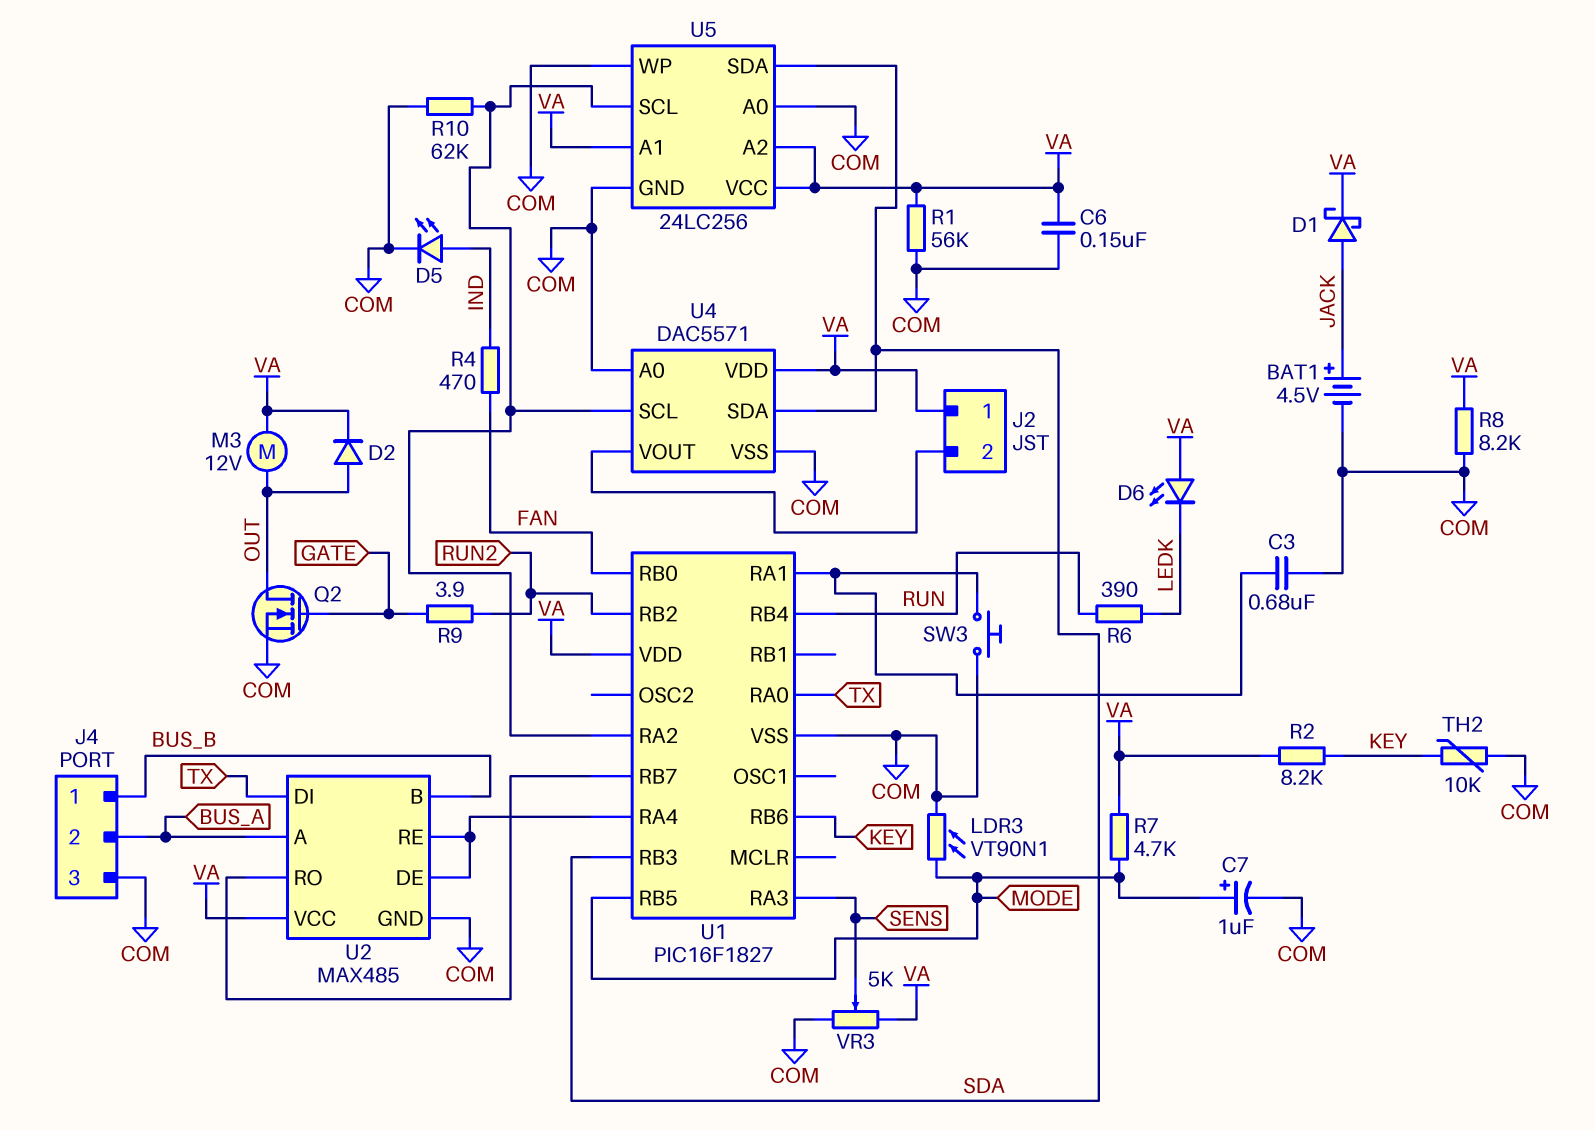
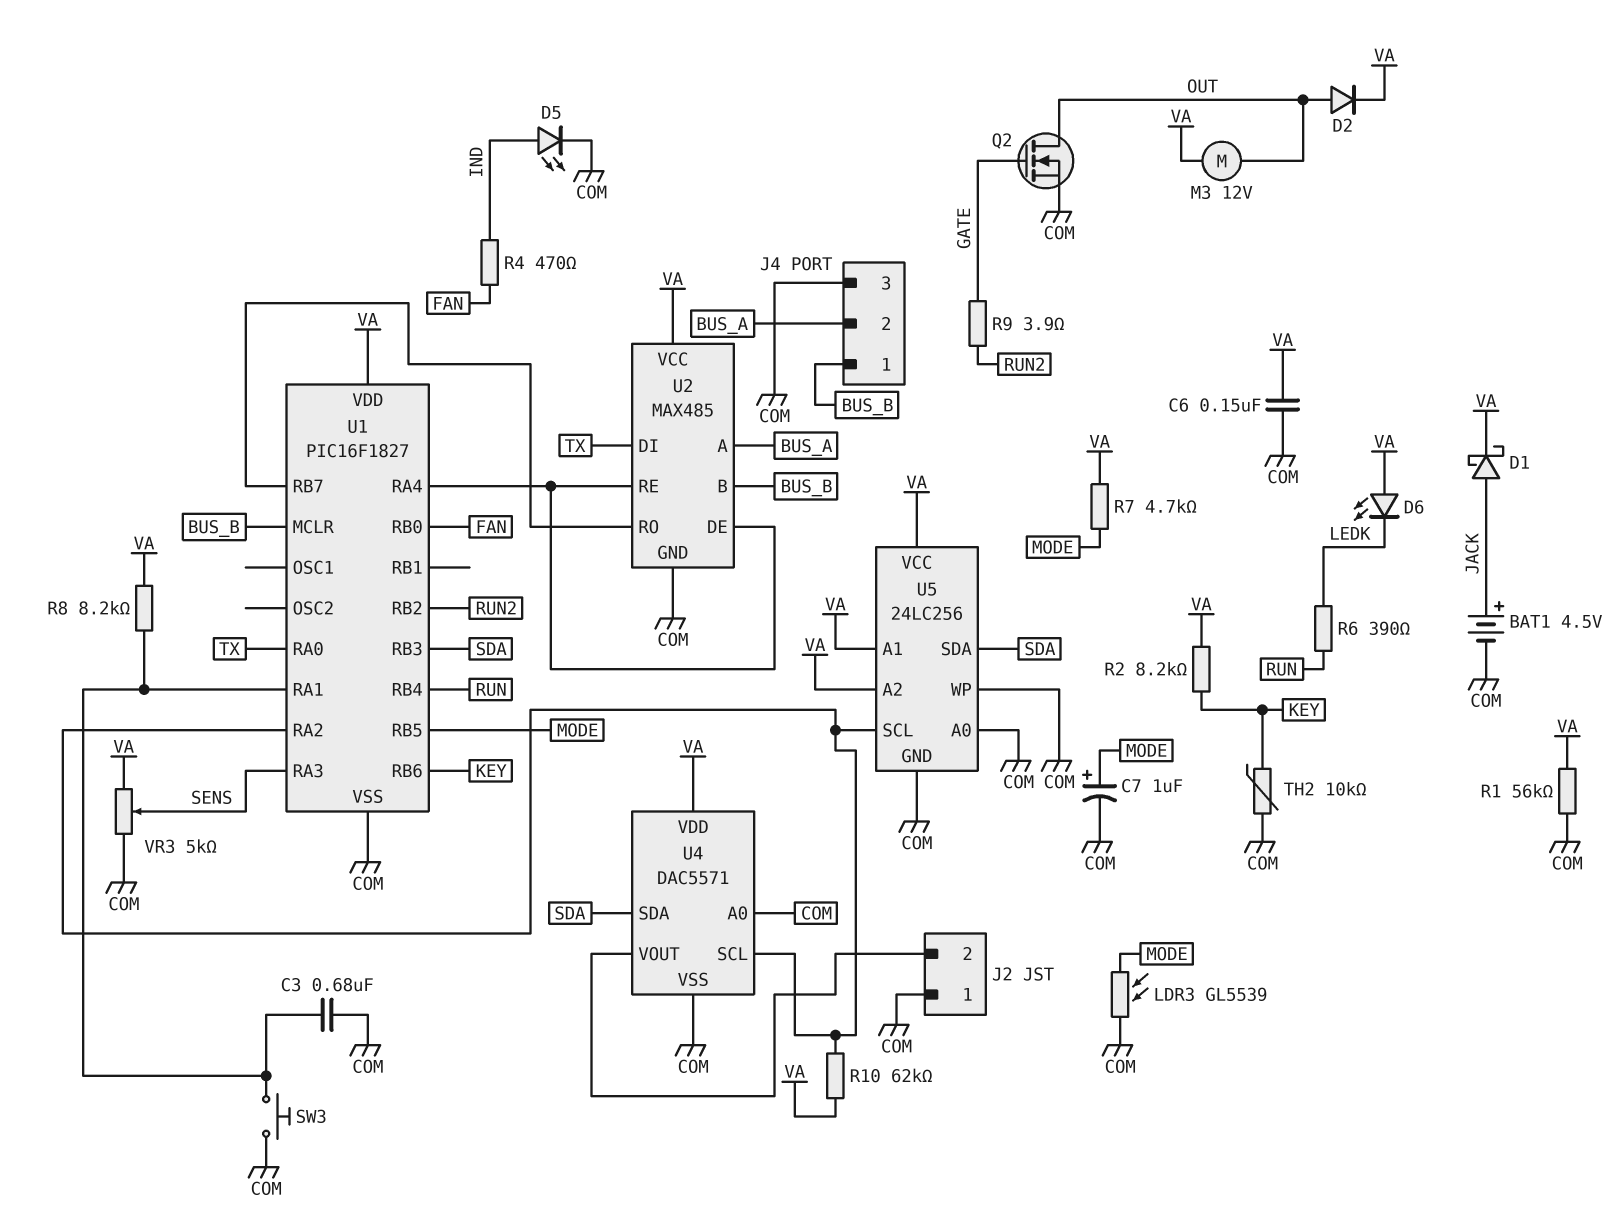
J2 pin 1: VA -> COM
LDR3: VT90N1 (COM, MODE) -> GL5539 (COM, MODE)
R8: 8.2k (COM, VA) -> 8.2k (U1/RA1, VA)
R10: 62k (COM, U1/RA2) -> 62k (U1/RA2, VA)
U1 pin MCLR: none -> BUS_B

